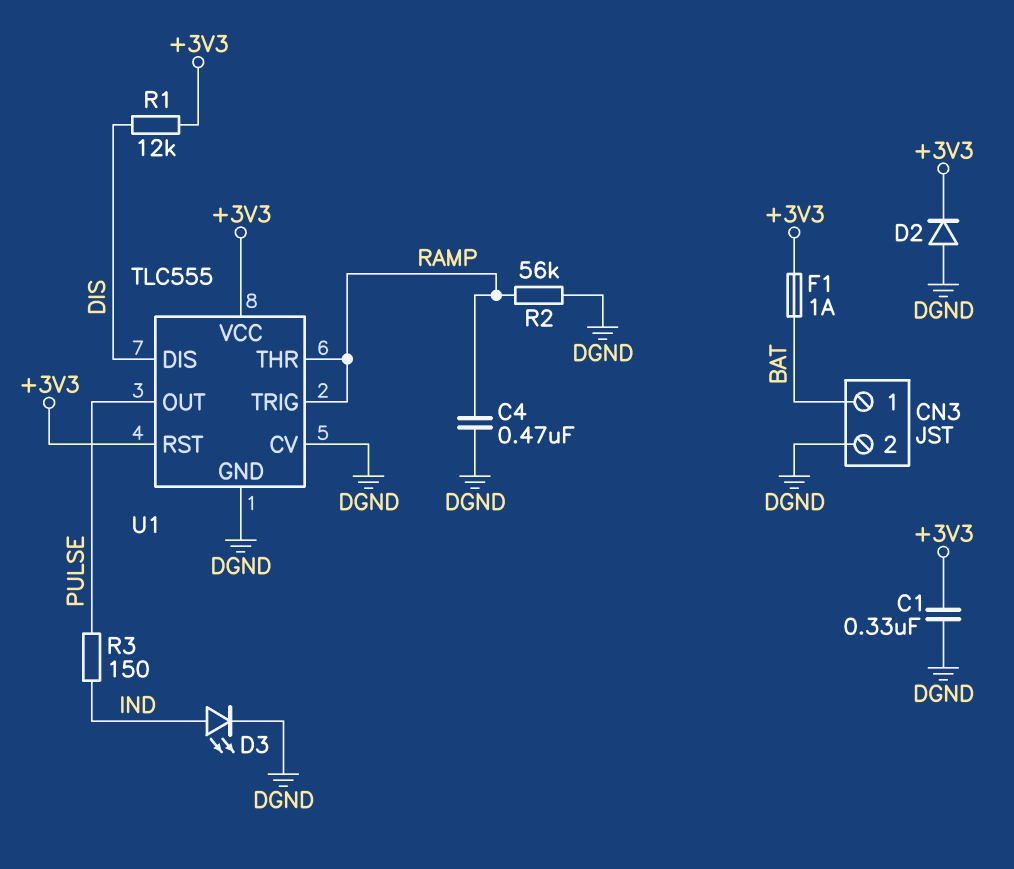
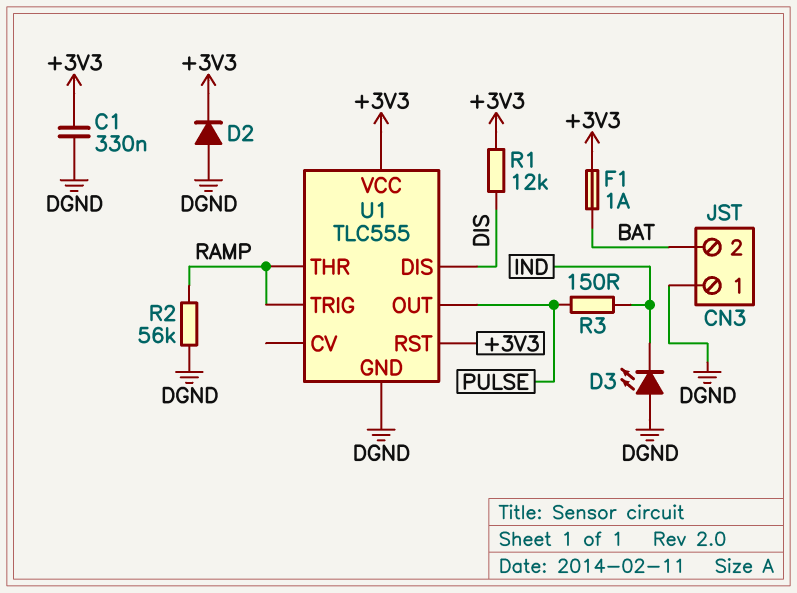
C4: 470nF (DGND, RAMP) -> none
CN3 pin 1: BAT -> DGND
CN3 pin 2: DGND -> BAT
D3: LED (A IND, K DGND) -> LED (A DGND, K IND)
U1 pin CV: DGND -> none

